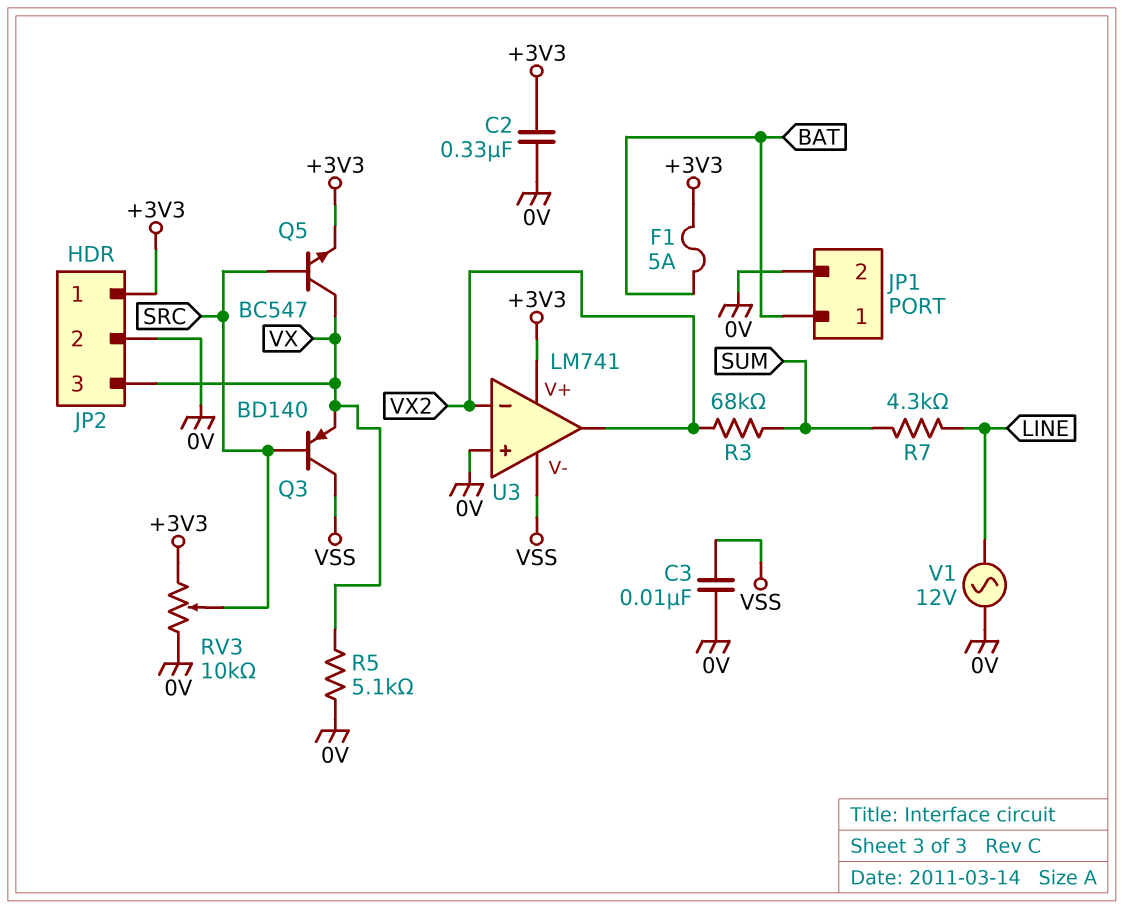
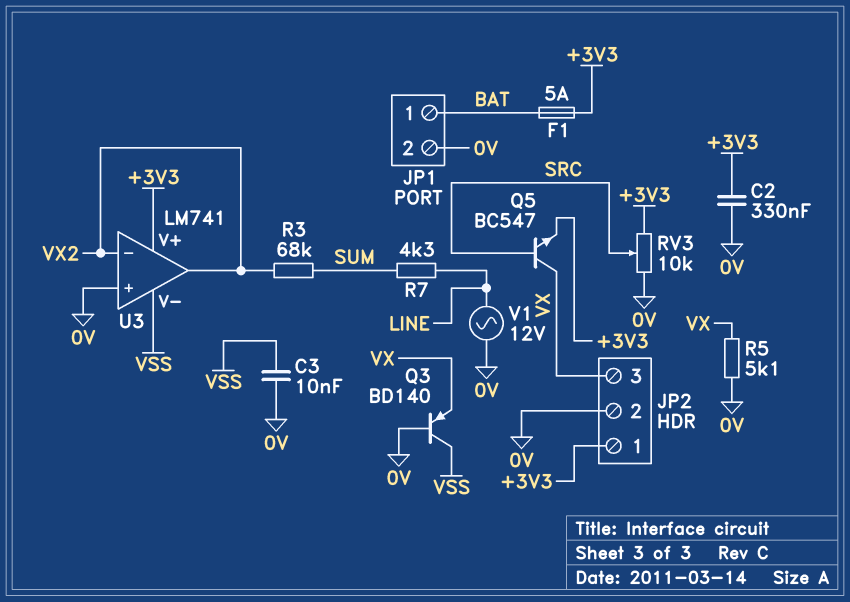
Q3: PNP BD140 (B SRC, C VSS, E VX) -> PNP BD140 (B 0V, C VSS, E VX)

